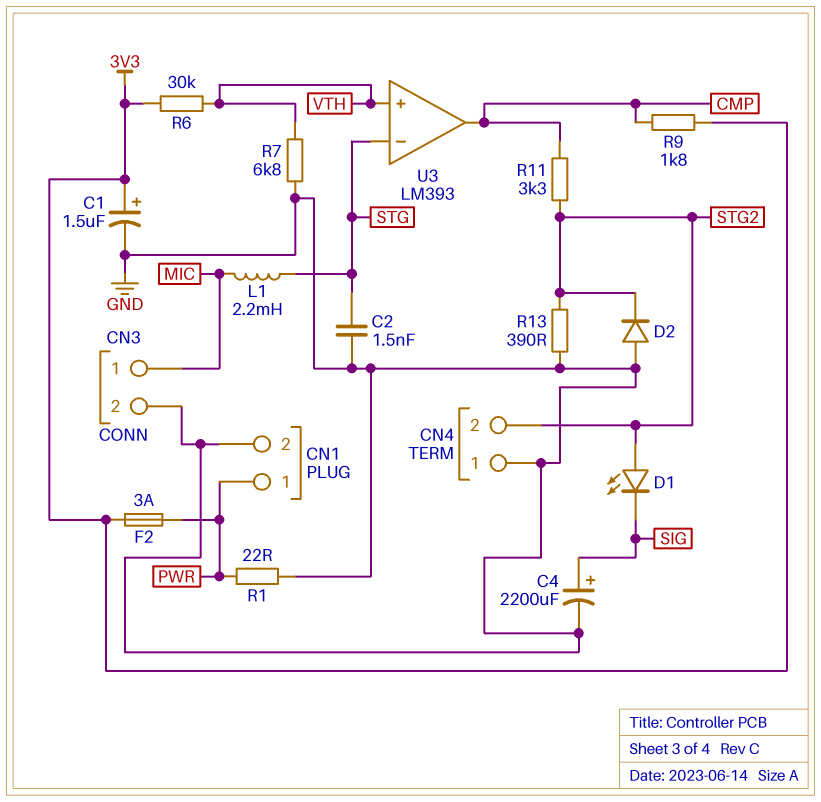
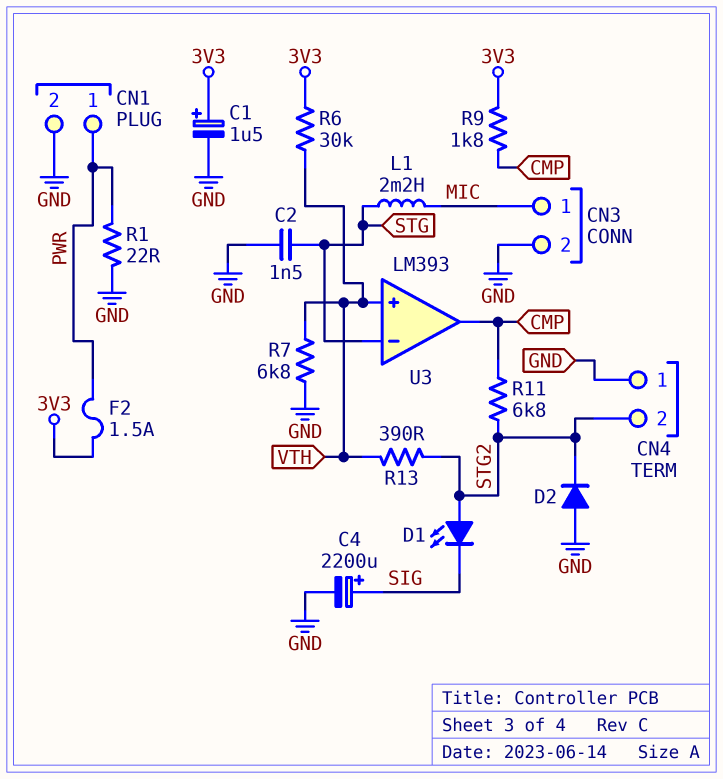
F2: 3A (3V3, PWR) -> 1.5A (3V3, PWR)
R11: 3.3k (CMP, STG2) -> 6.8k (CMP, STG2)
R13: 390 (GND, STG2) -> 390 (STG2, VTH)

